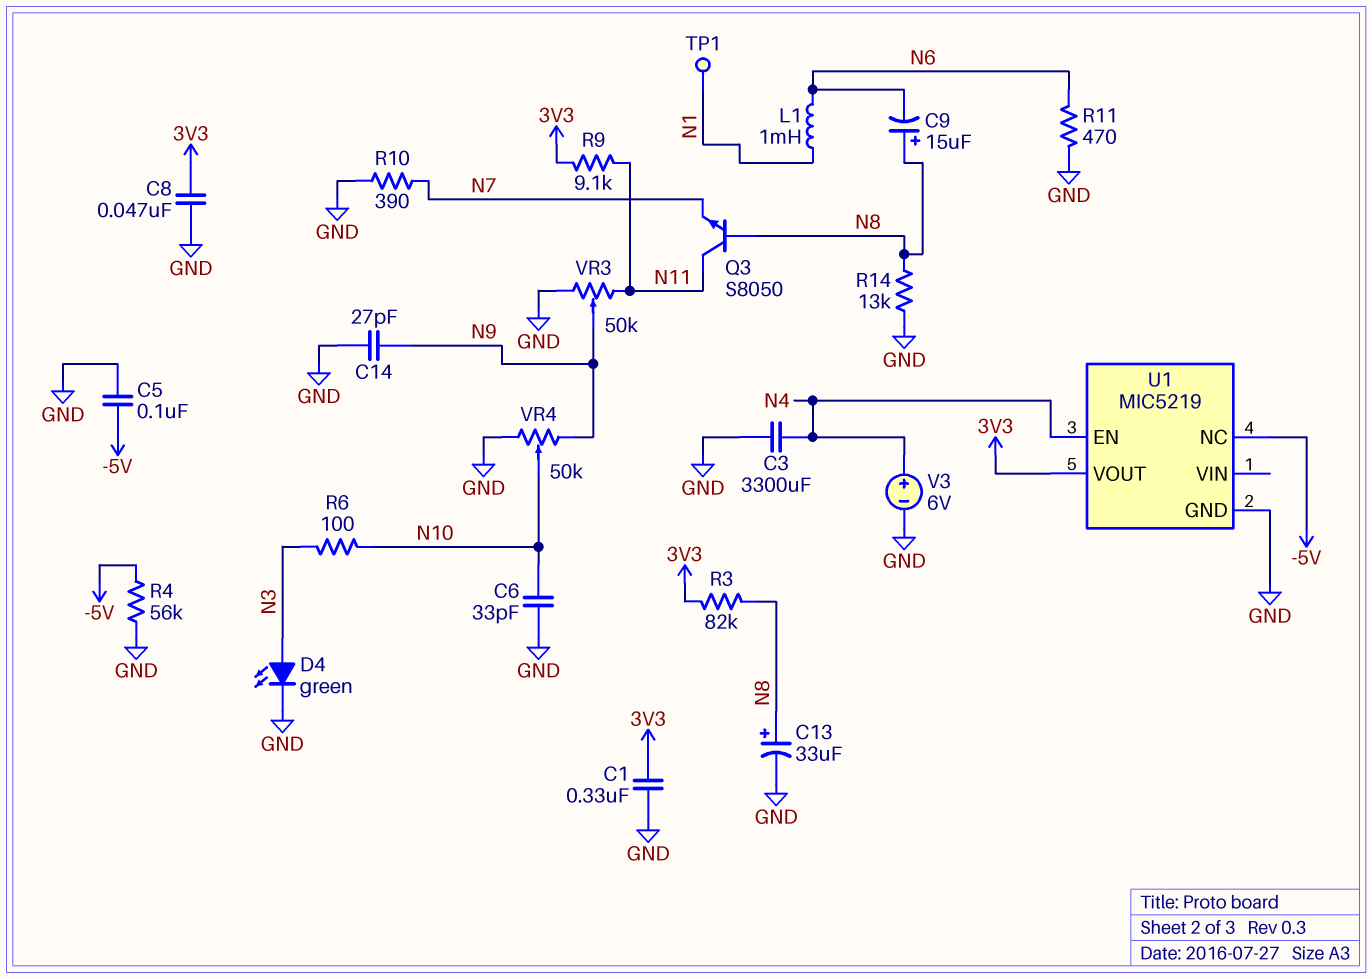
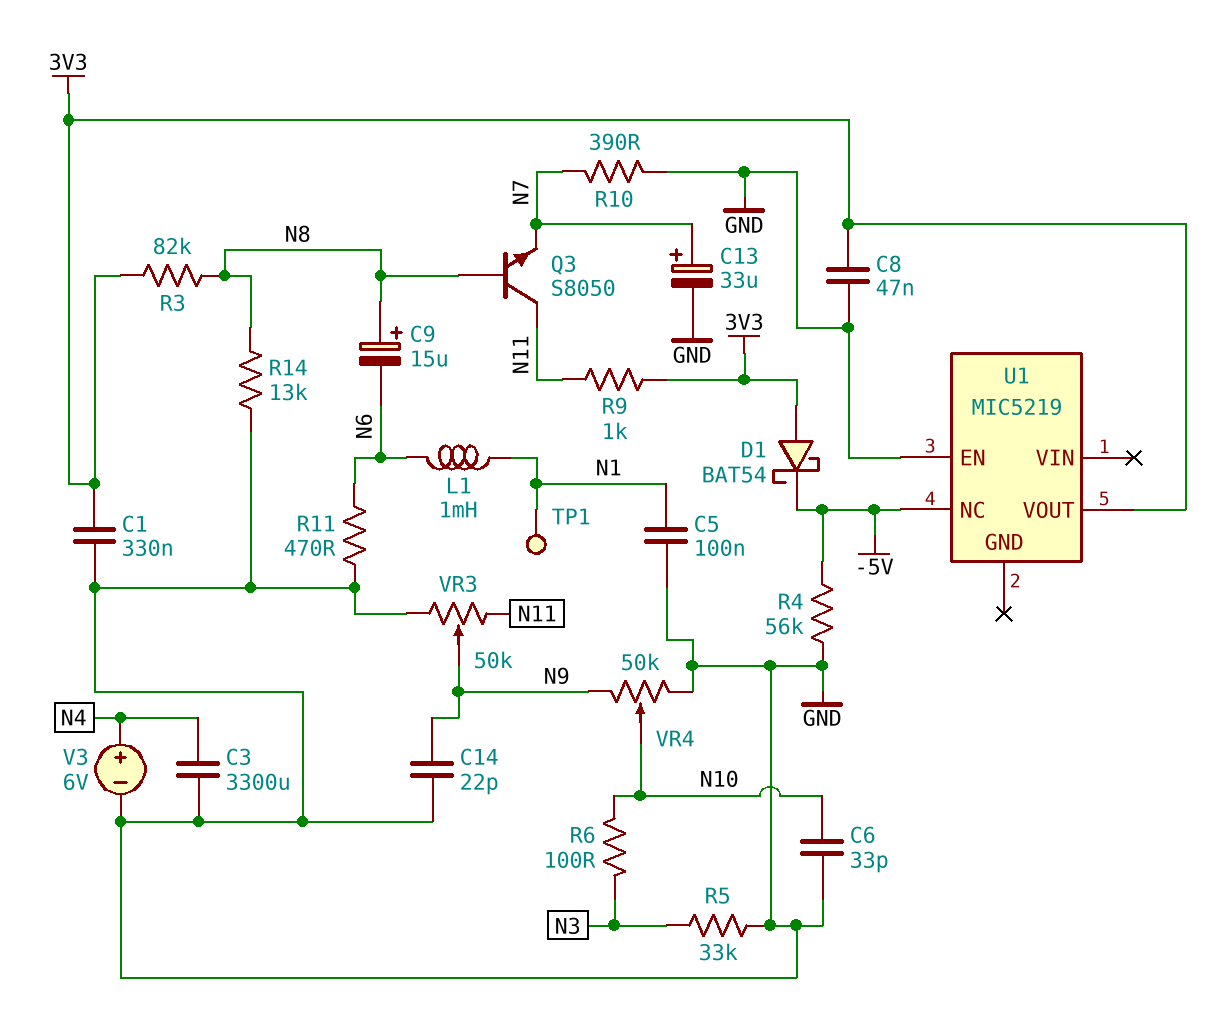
C5: 100nF (-5V, GND) -> 100nF (GND, N1)
C13: 33uF (plus N8, minus GND) -> 33uF (plus N7, minus GND)
C14: 27pF (GND, N9) -> 22pF (GND, N9)
D1: none -> schottky BAT54 (A 3V3, K -5V)
D4: LED green (A N3, K GND) -> none
R5: none -> 33k (GND, N3)
R9: 9.1k (3V3, N11) -> 1k (3V3, N11)
U1 pin EN: N4 -> GND
U1 pin GND: GND -> none

